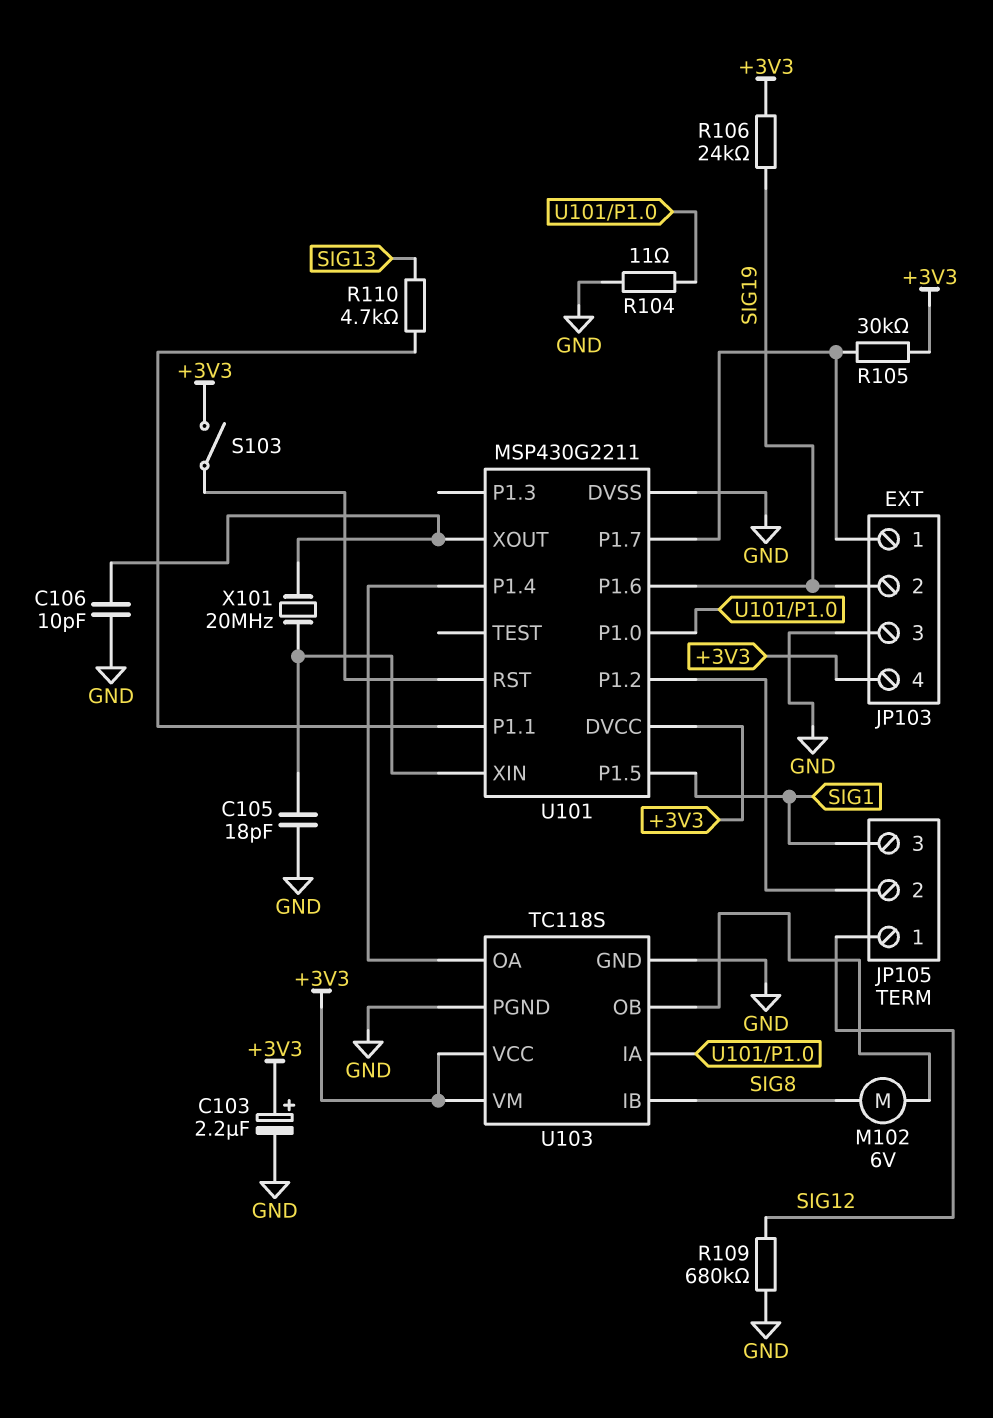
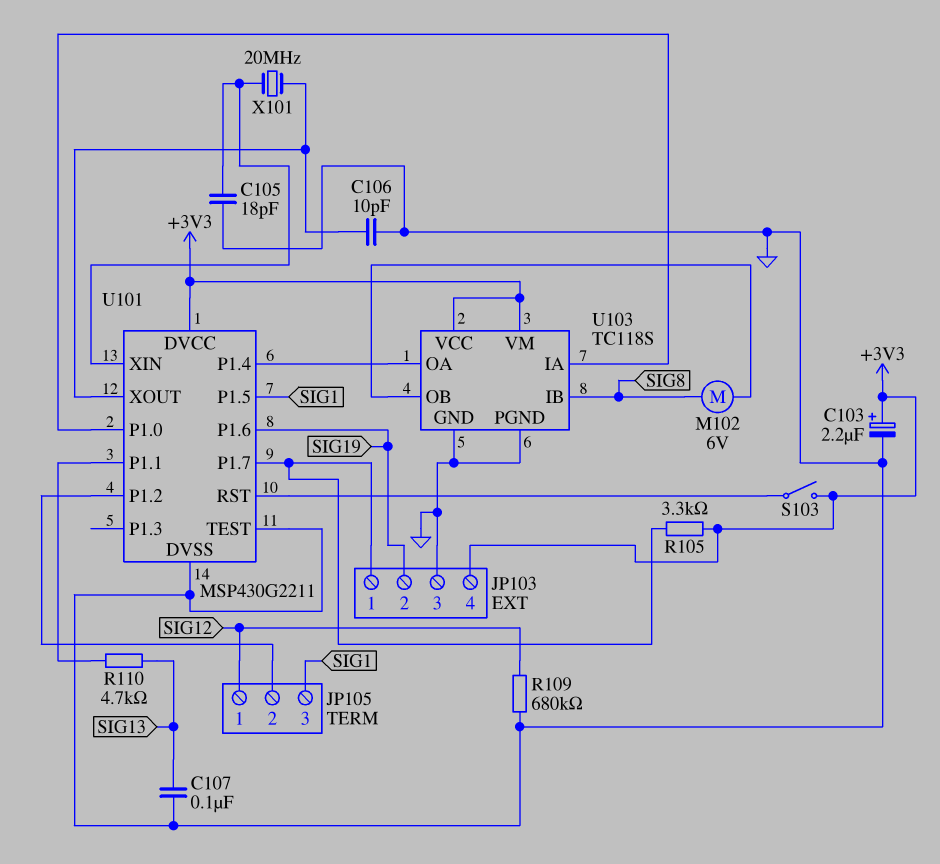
C107: none -> 100nF (GND, SIG13)
R104: 11 (GND, U101/P1.0) -> none
R105: 30k (+3V3, JP103/1) -> 3.3k (+3V3, JP103/1)
R106: 24k (+3V3, SIG19) -> none
U101 pin TEST: none -> GND

